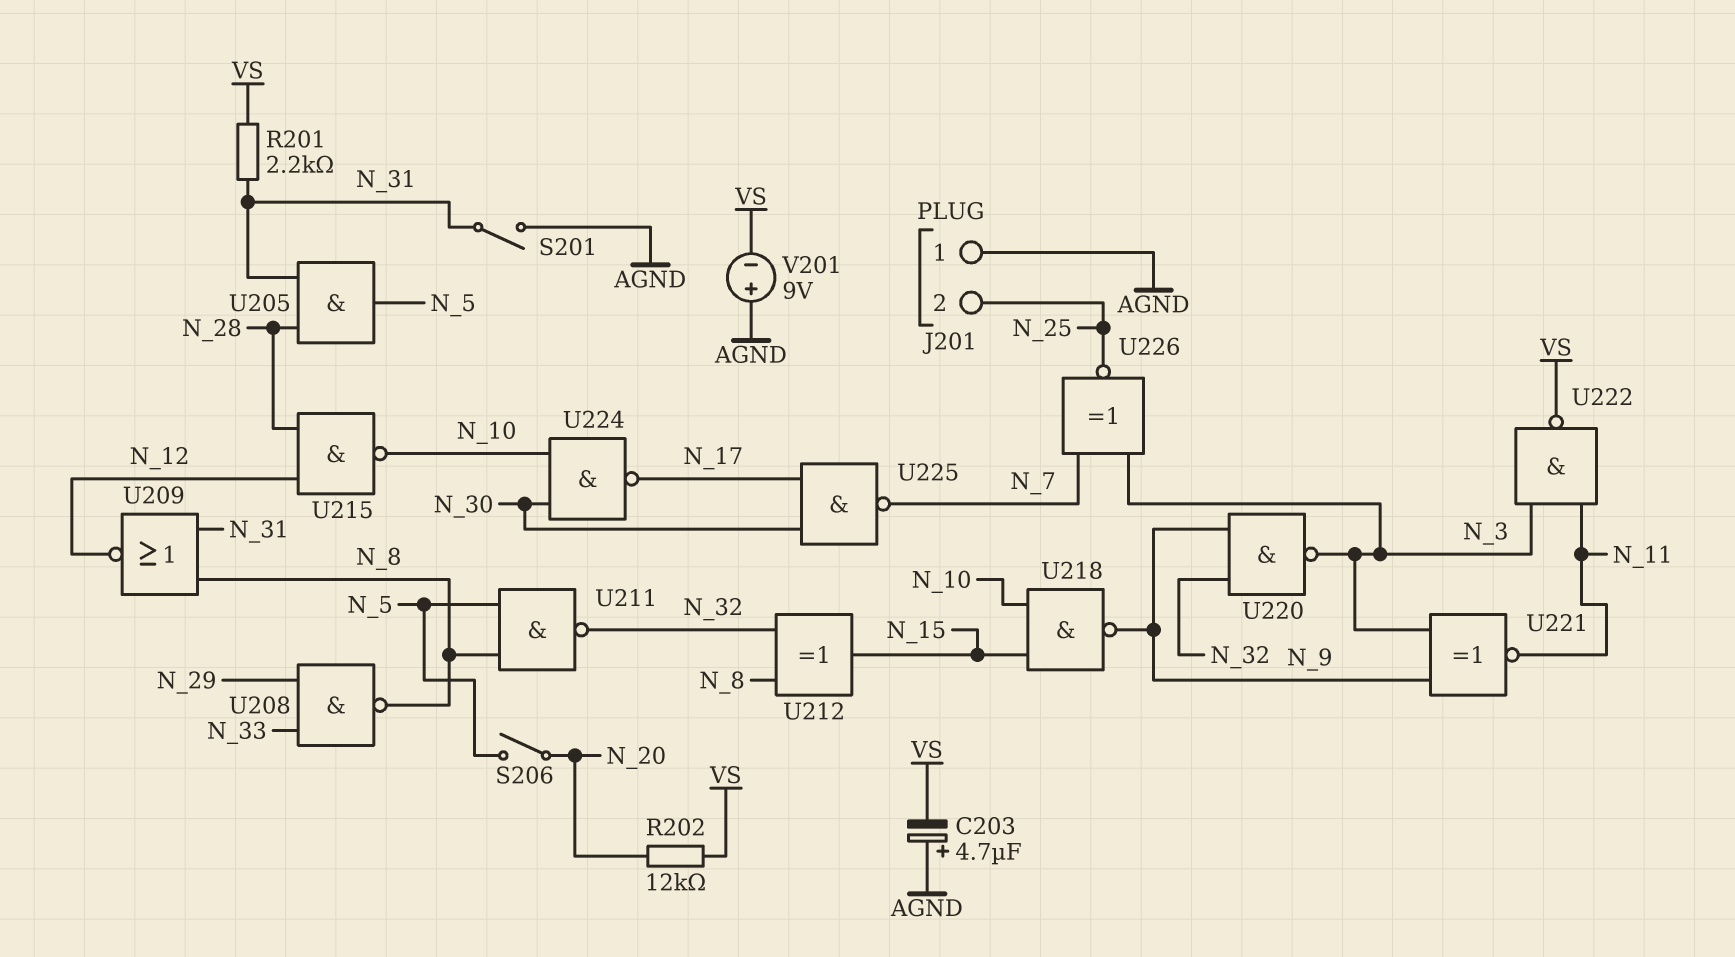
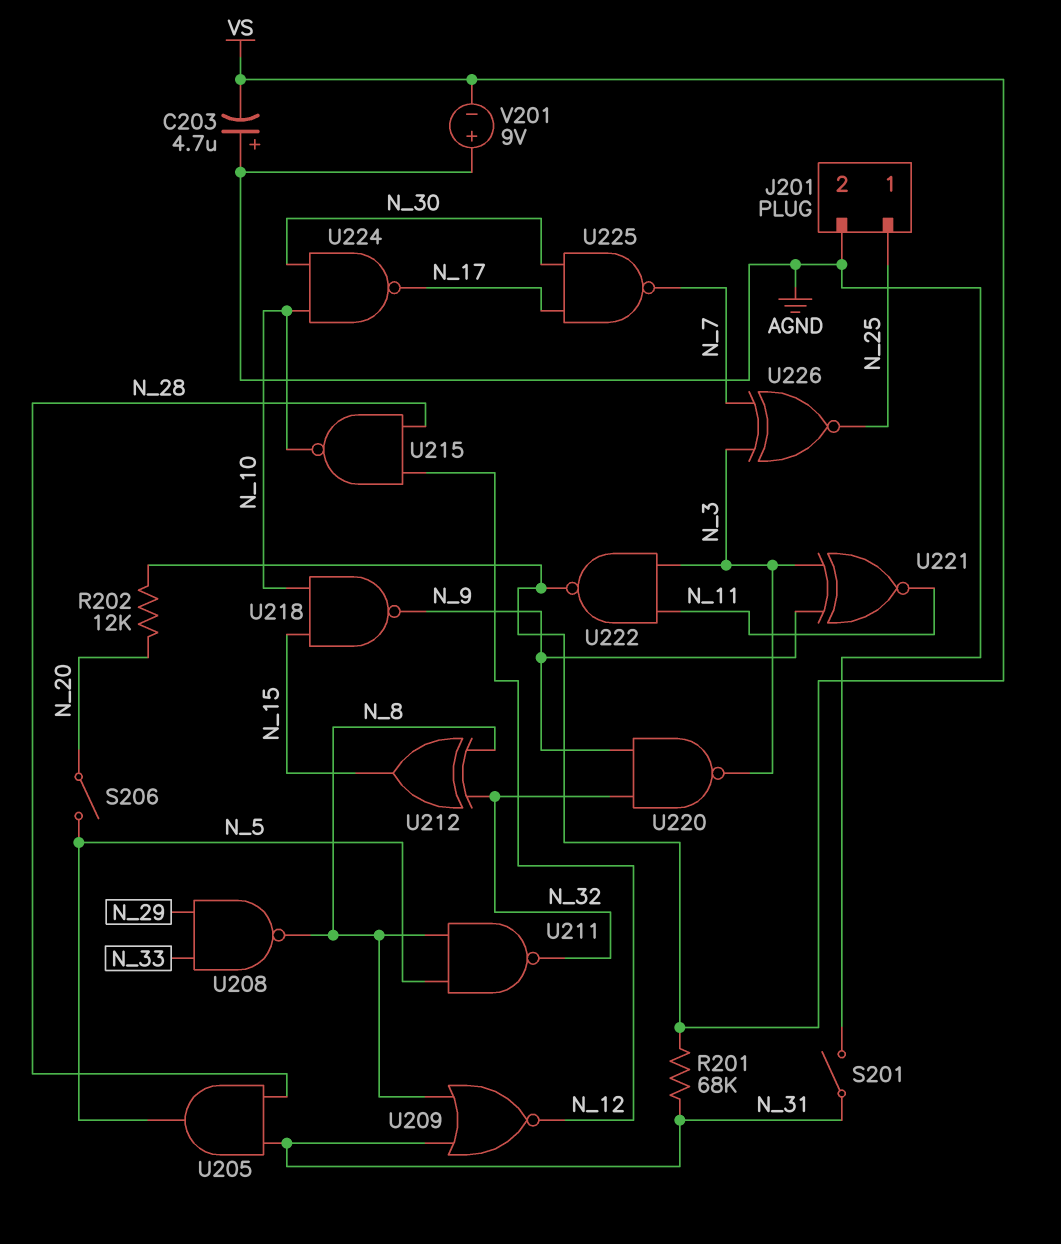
J201 pin 1: AGND -> N_25
J201 pin 2: N_25 -> AGND
R201: 2.2k (N_31, VS) -> 68k (N_31, VS)

